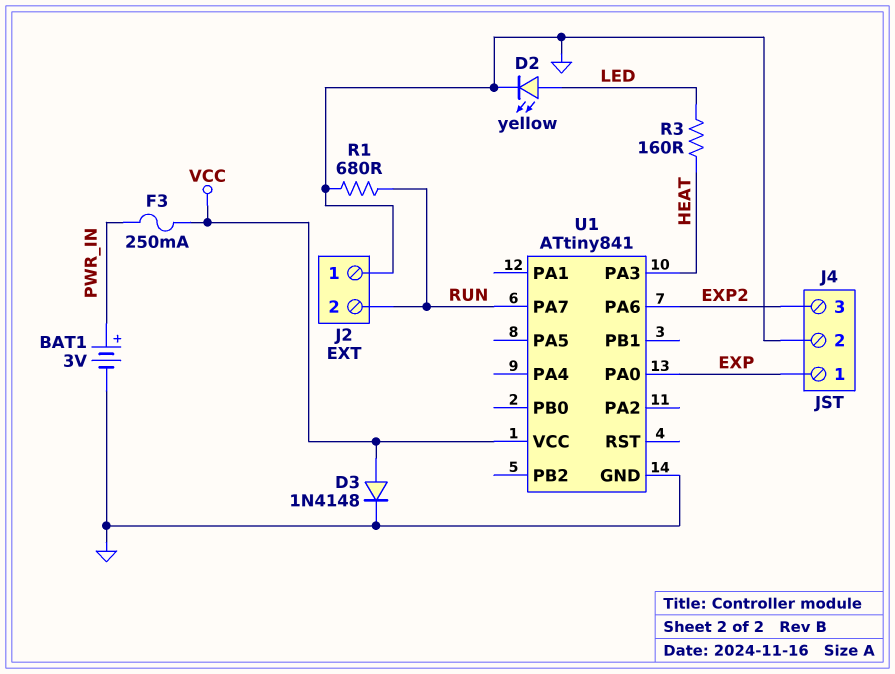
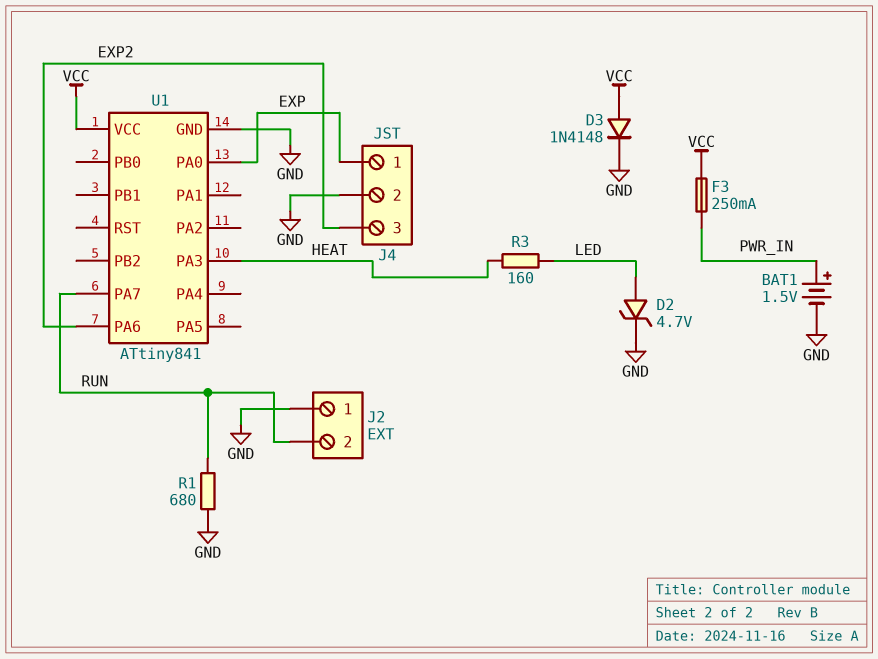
BAT1: 3V (plus PWR_IN, minus GND) -> 1.5V (plus PWR_IN, minus GND)
D2: LED yellow (A LED, K GND) -> zener 4.7V (A LED, K GND)

